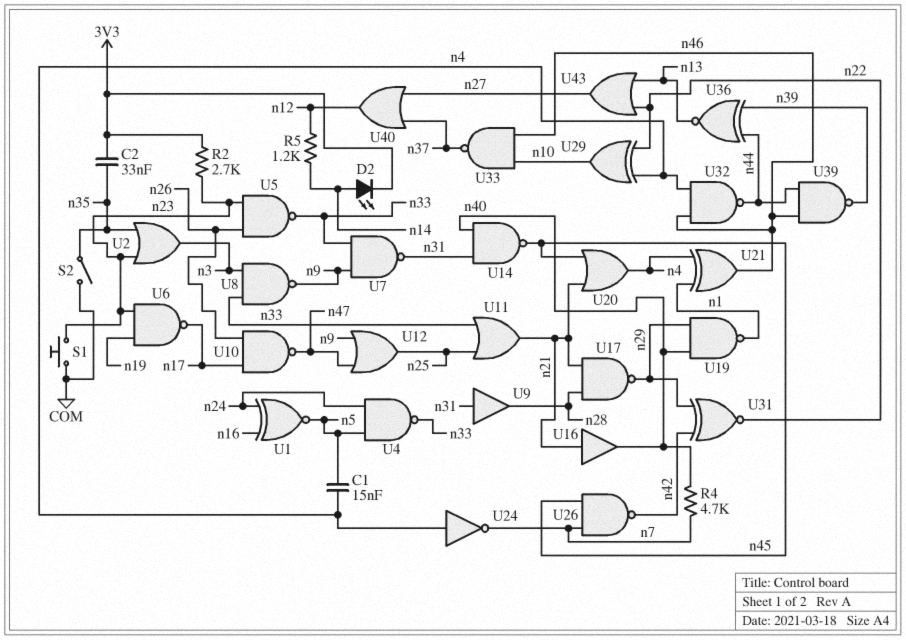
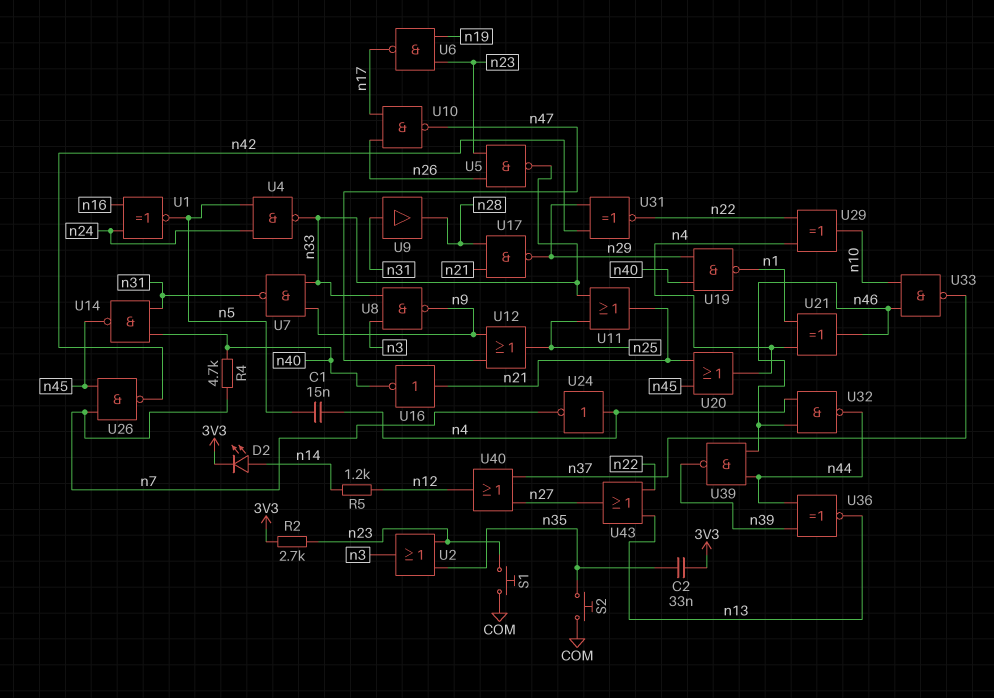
S2: switch (COM, n35) -> button (COM, n35)
U16: buffer (in n21, out n40) -> NOT (in n21, out n40)

